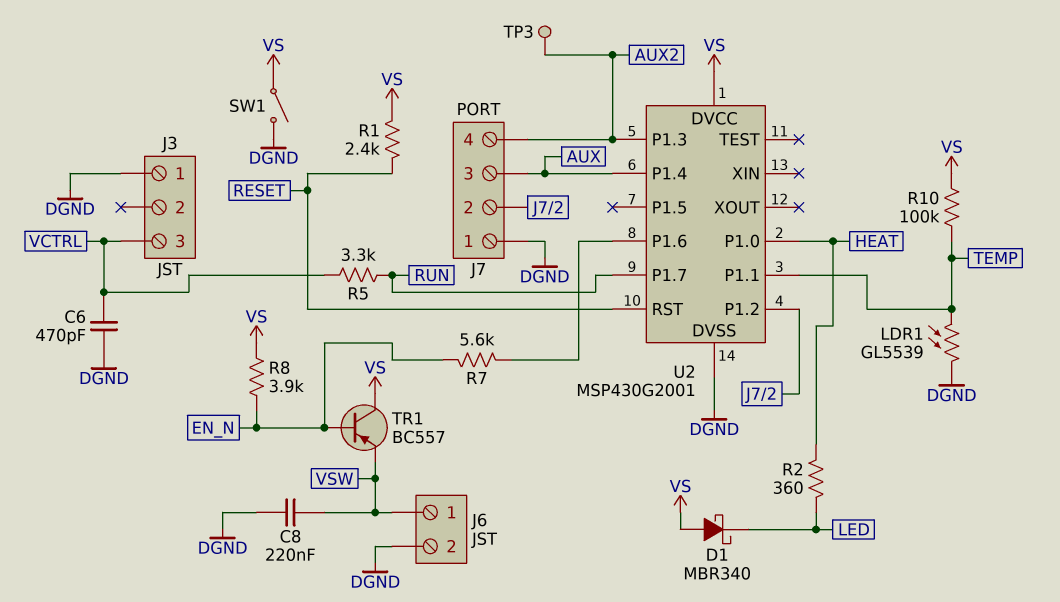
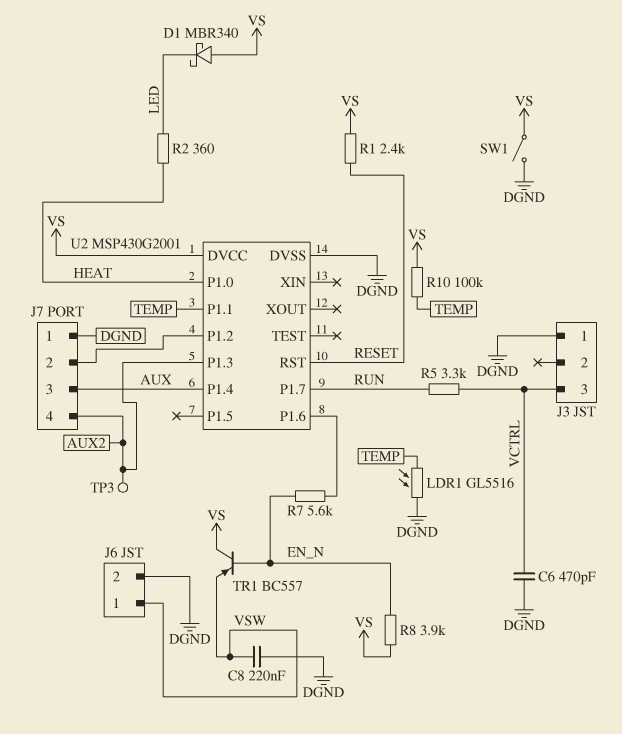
LDR1: GL5539 (DGND, TEMP) -> GL5516 (DGND, TEMP)

